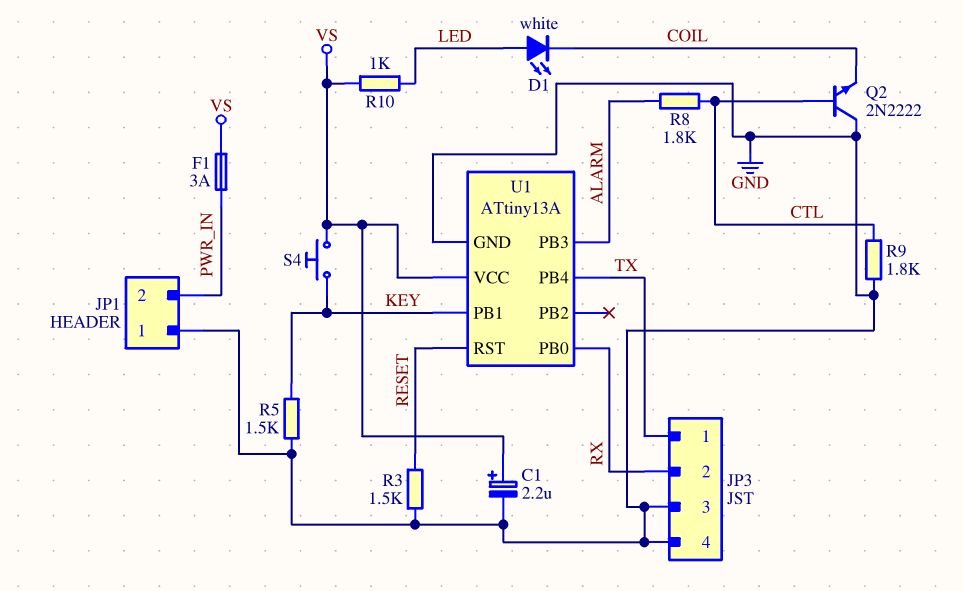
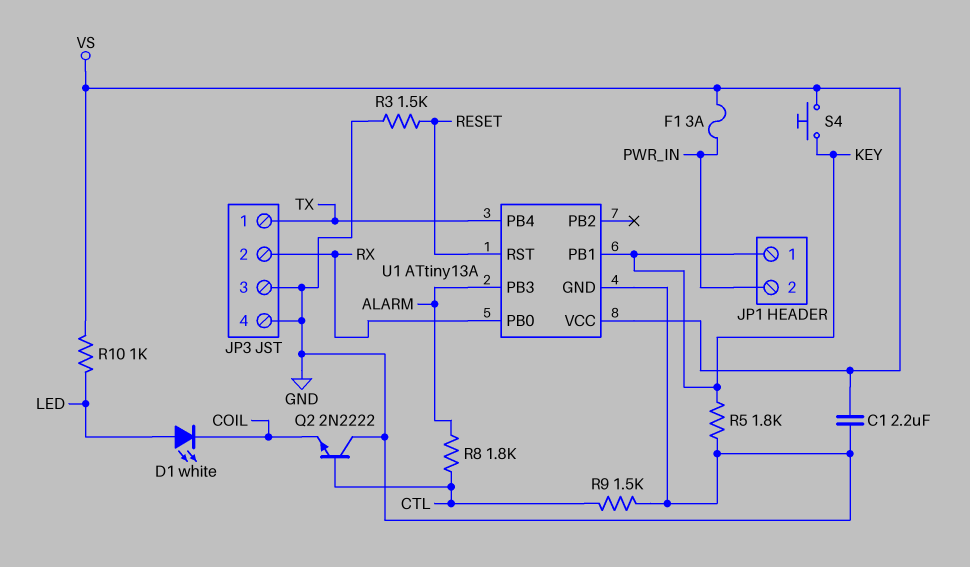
C1: 2.2uF (plus VS, minus GND) -> 2.2uF (GND, VS)
JP1 pin 1: GND -> KEY
R5: 1.5k (GND, KEY) -> 1.8k (GND, KEY)
R9: 1.8k (CTL, GND) -> 1.5k (CTL, GND)

